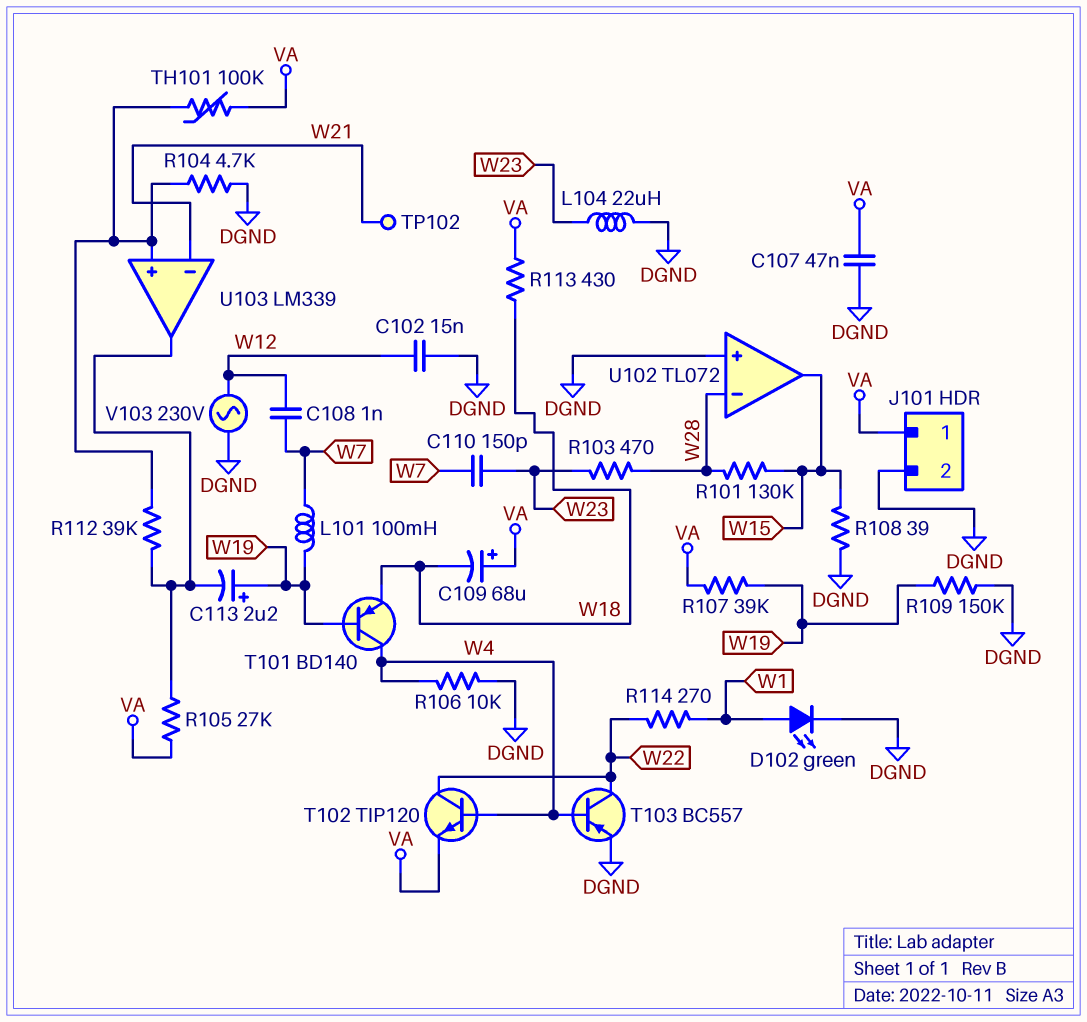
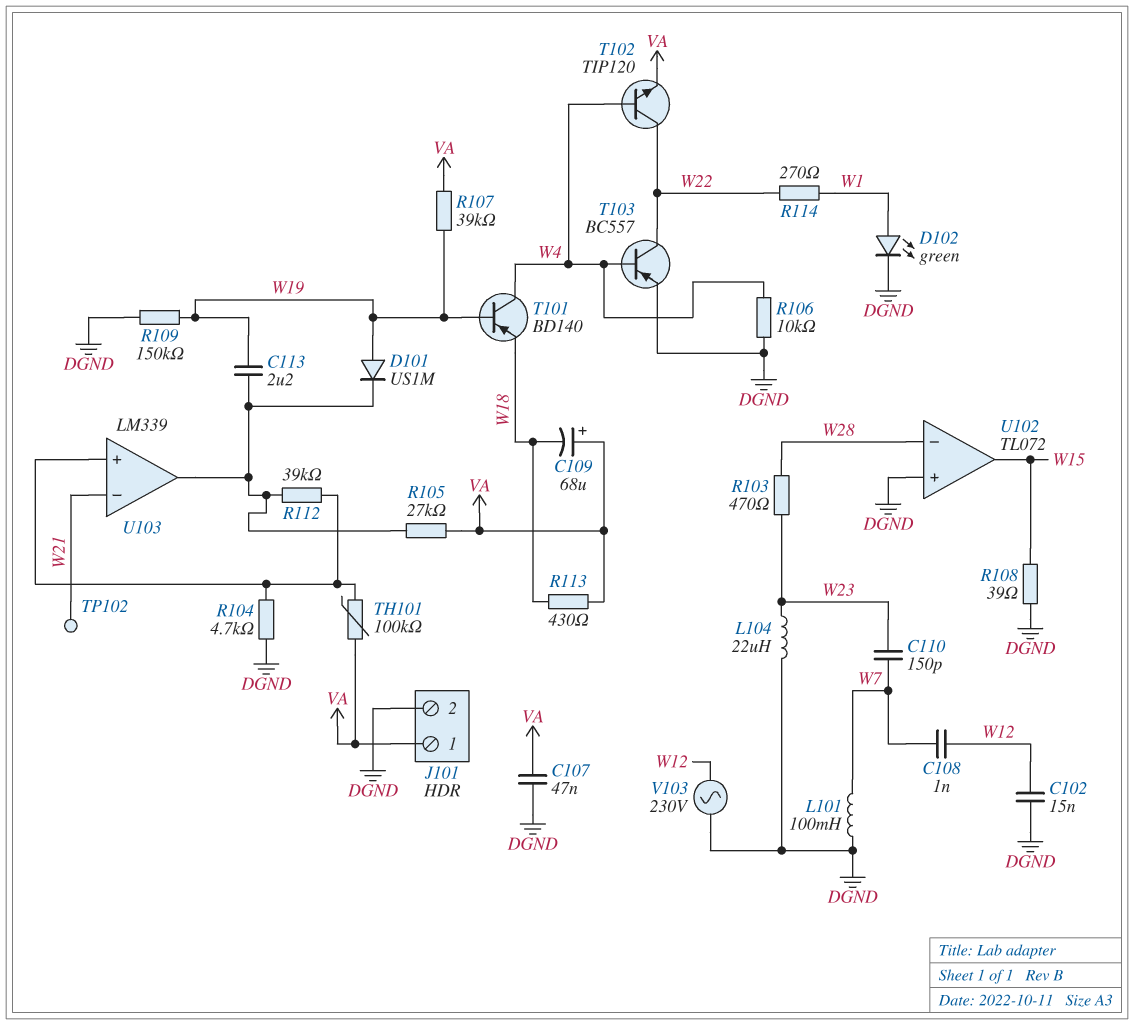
C113: 2.2uF (plus W19, minus U103/out) -> 2.2uF (U103/out, W19)
D101: none -> diode US1M (A W19, K U103/out)
L101: 100mH (W7, W19) -> 100mH (DGND, W7)
R101: 130k (W15, W28) -> none

